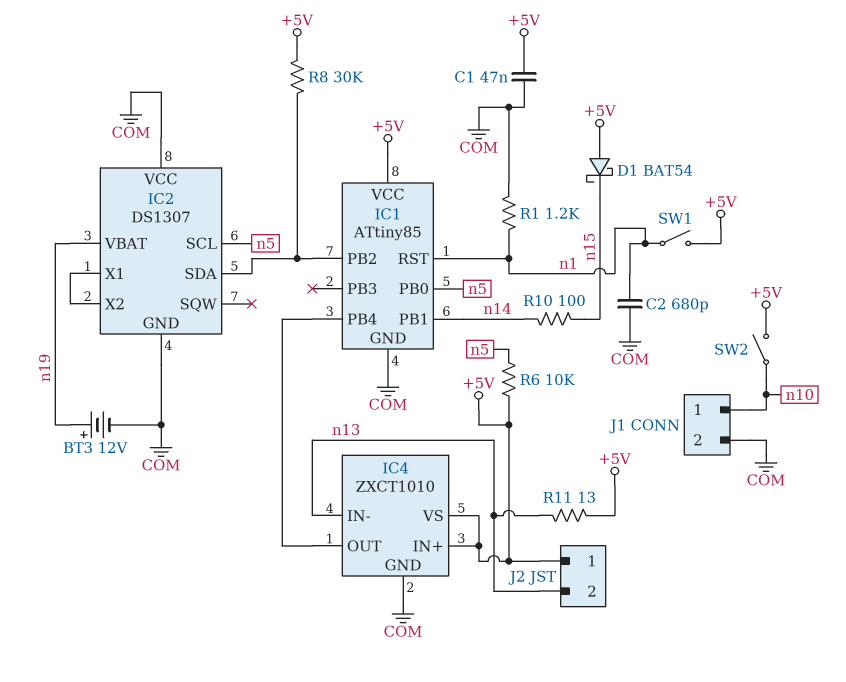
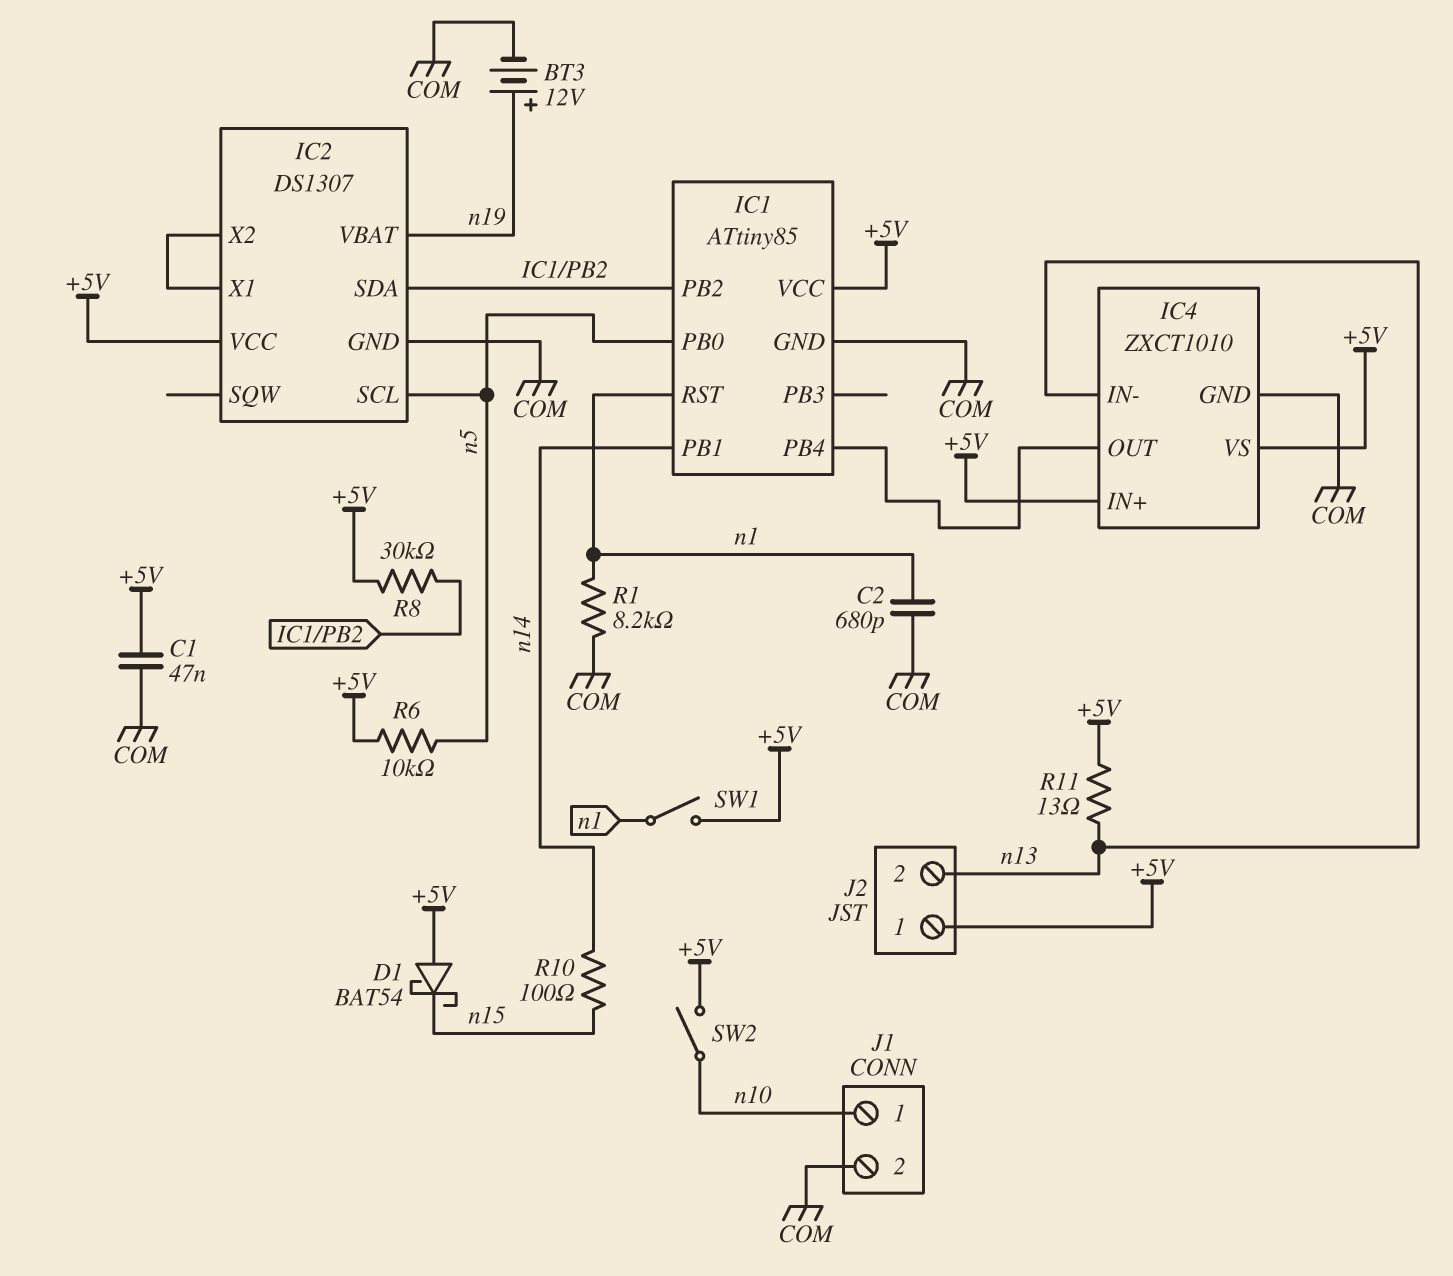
IC2 pin VCC: COM -> +5V
R1: 1.2k (COM, n1) -> 8.2k (COM, n1)

